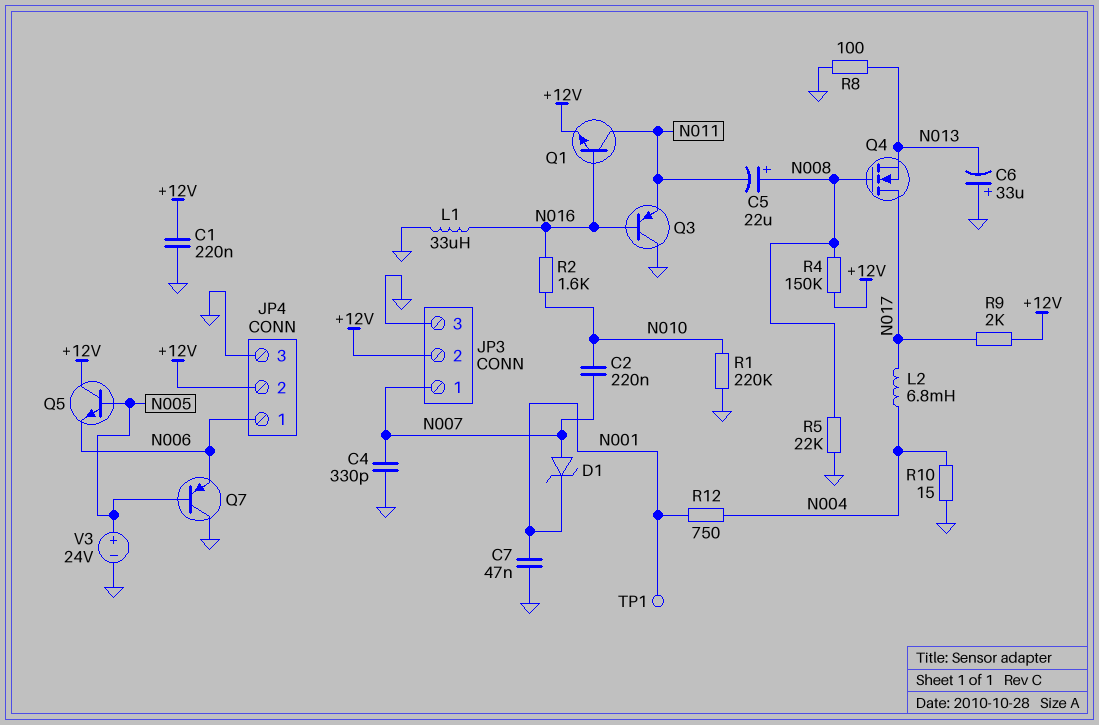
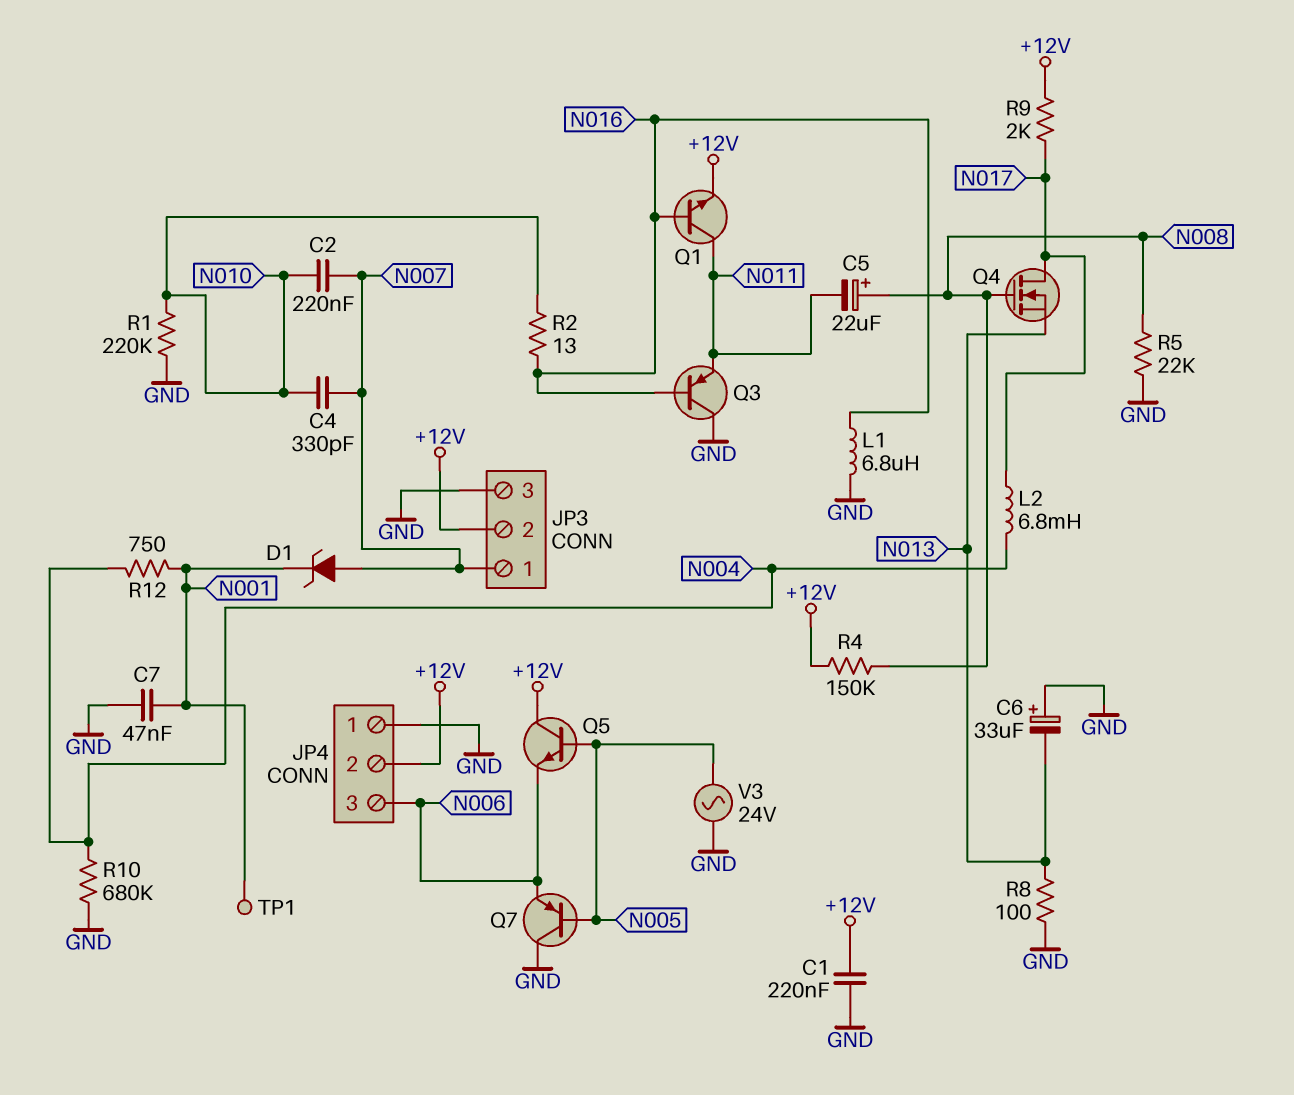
C4: 330pF (GND, N007) -> 330pF (N007, N010)
JP4 pin 1: N006 -> GND
JP4 pin 3: GND -> N006
L1: 33uH (GND, N016) -> 6.8uH (GND, N016)
R2: 1.6k (N010, N016) -> 13 (N010, N016)
R10: 15 (GND, N004) -> 680k (GND, N004)
V3: 24V (plus N005, minus GND) -> AC 24V (GND, N005)

